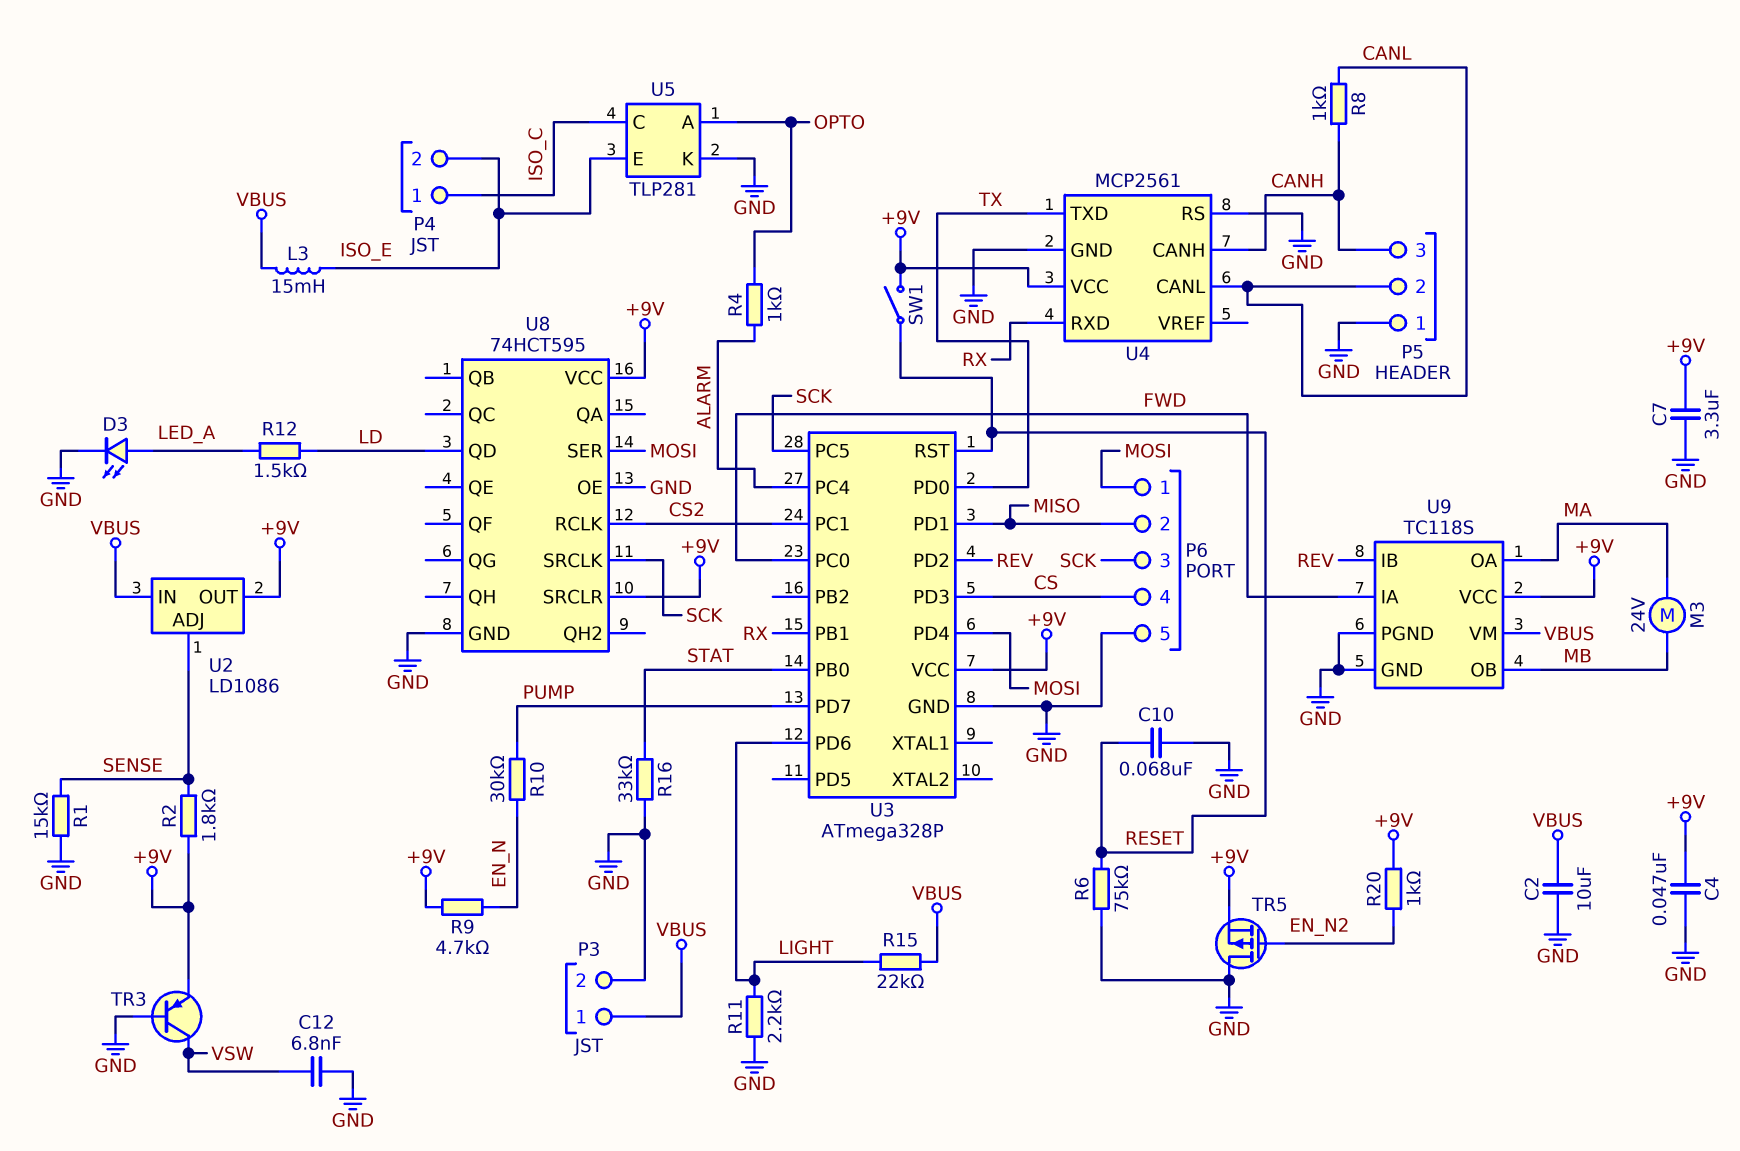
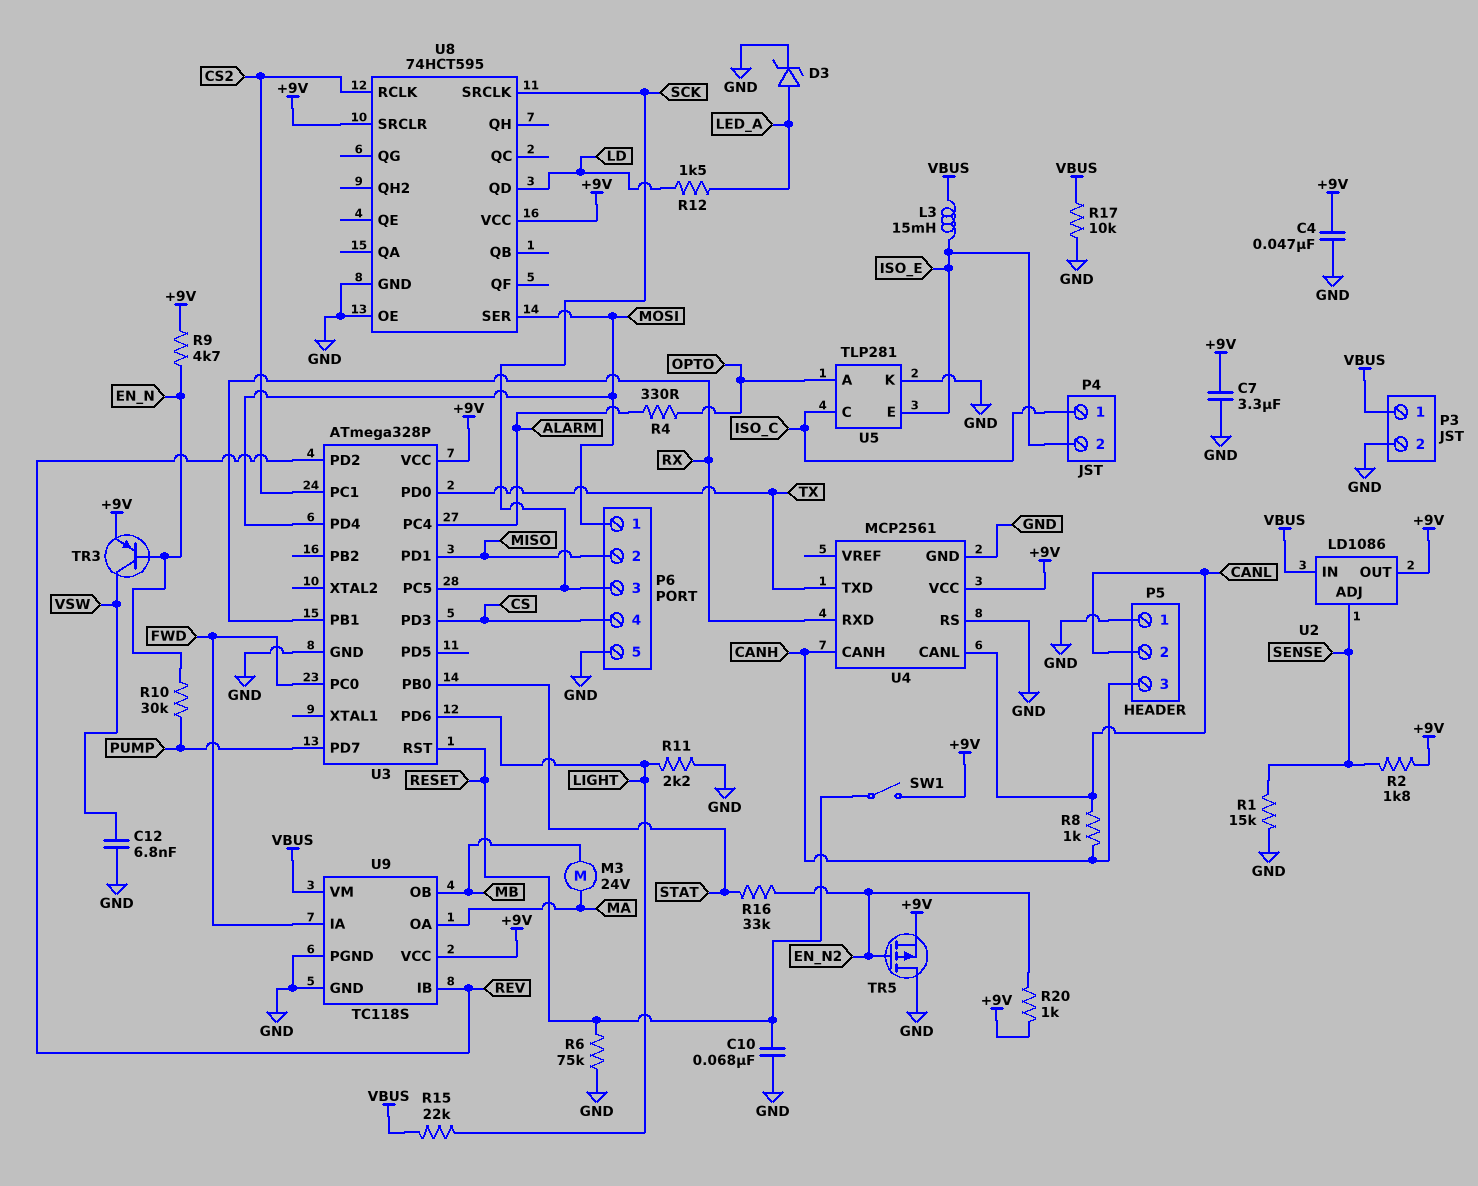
C2: 10uF (GND, VBUS) -> none
D3: LED (A LED_A, K GND) -> zener (A LED_A, K GND)
R4: 1k (ALARM, OPTO) -> 330 (ALARM, OPTO)
R16: 33k (GND, STAT) -> 33k (EN_N2, STAT)
R17: none -> 10k (GND, VBUS)
TR3: PNP (B GND, C VSW, E +9V) -> PNP (B EN_N, C VSW, E +9V)

